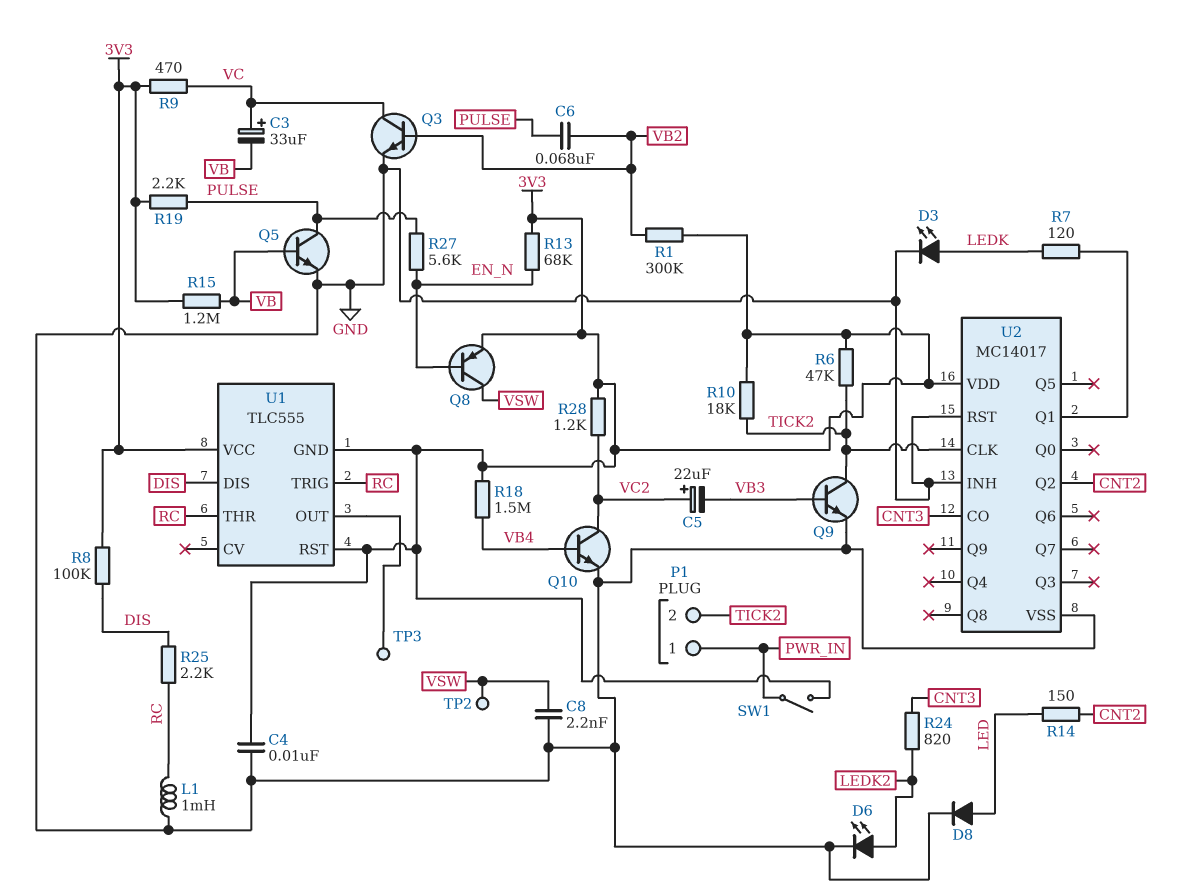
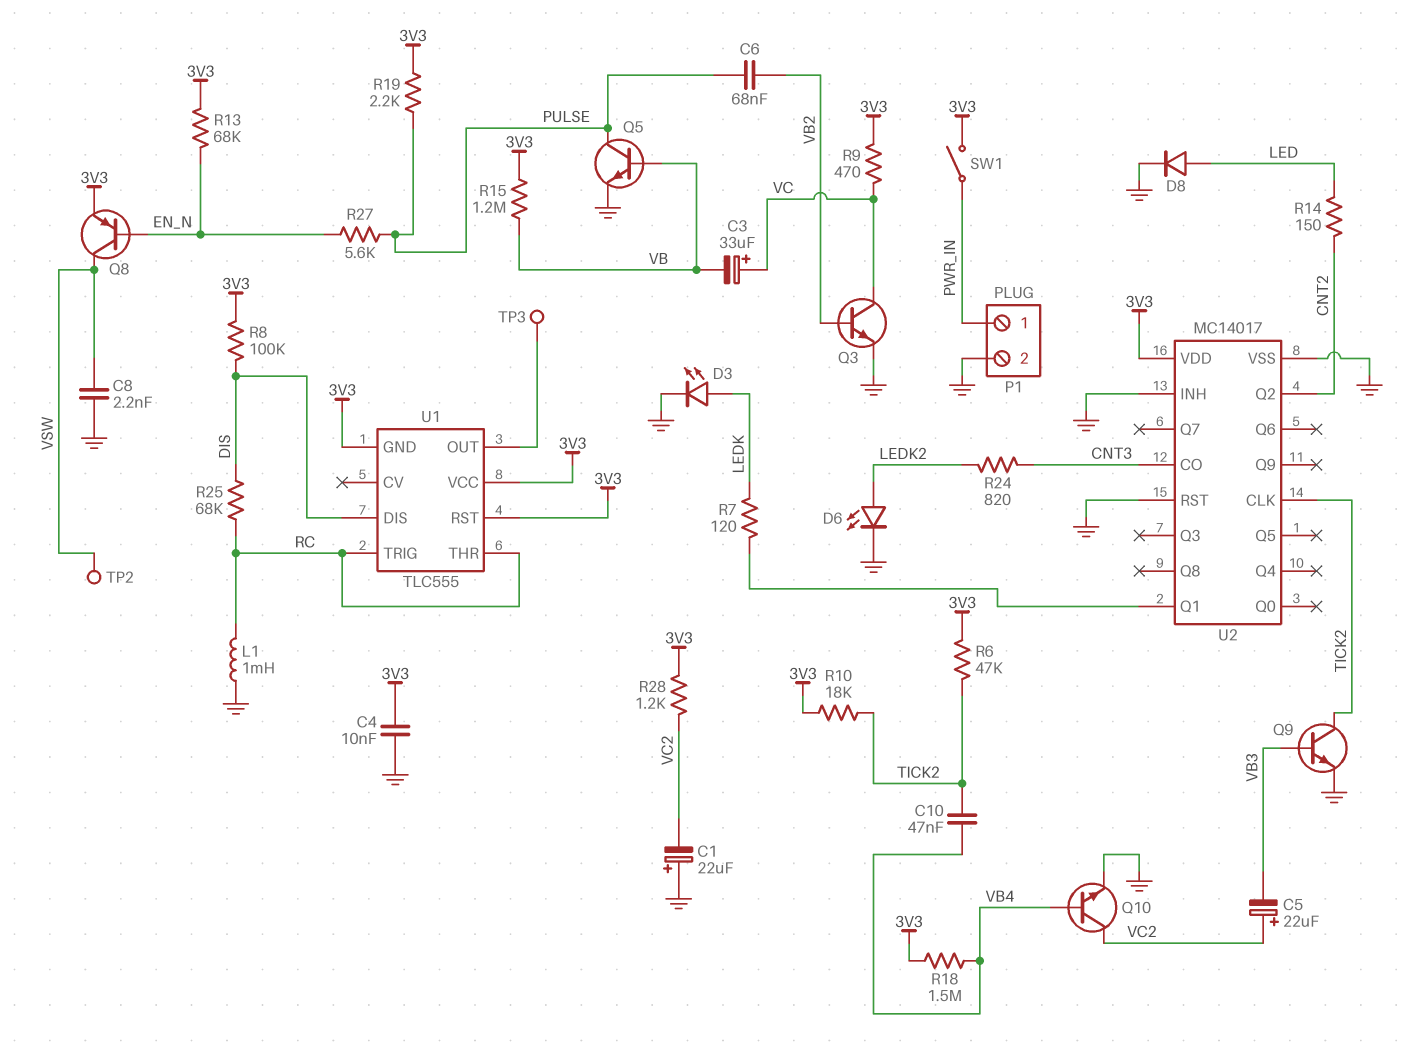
C1: none -> 22uF (plus GND, minus VC2)
C10: none -> 47nF (TICK2, VB4)
P1 pin 2: TICK2 -> GND
R1: 300k (3V3, VB2) -> none
R25: 2.2k (DIS, RC) -> 68k (DIS, RC)

